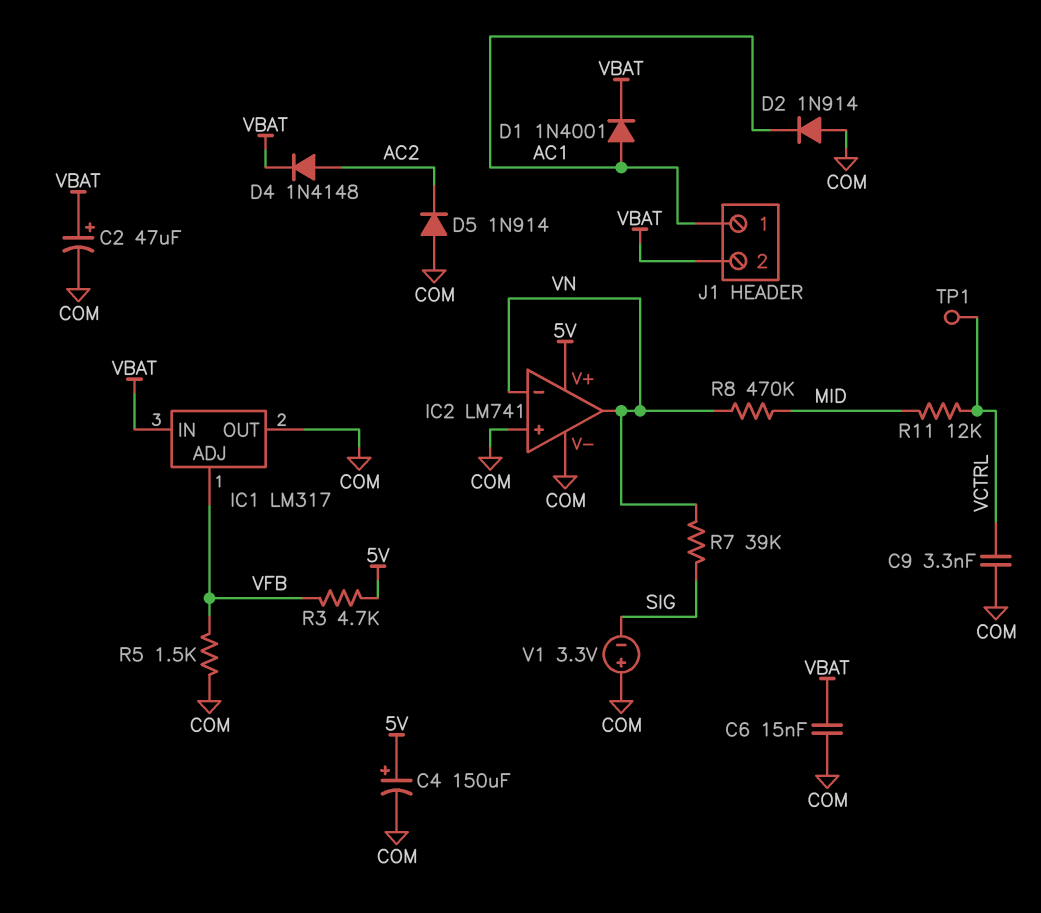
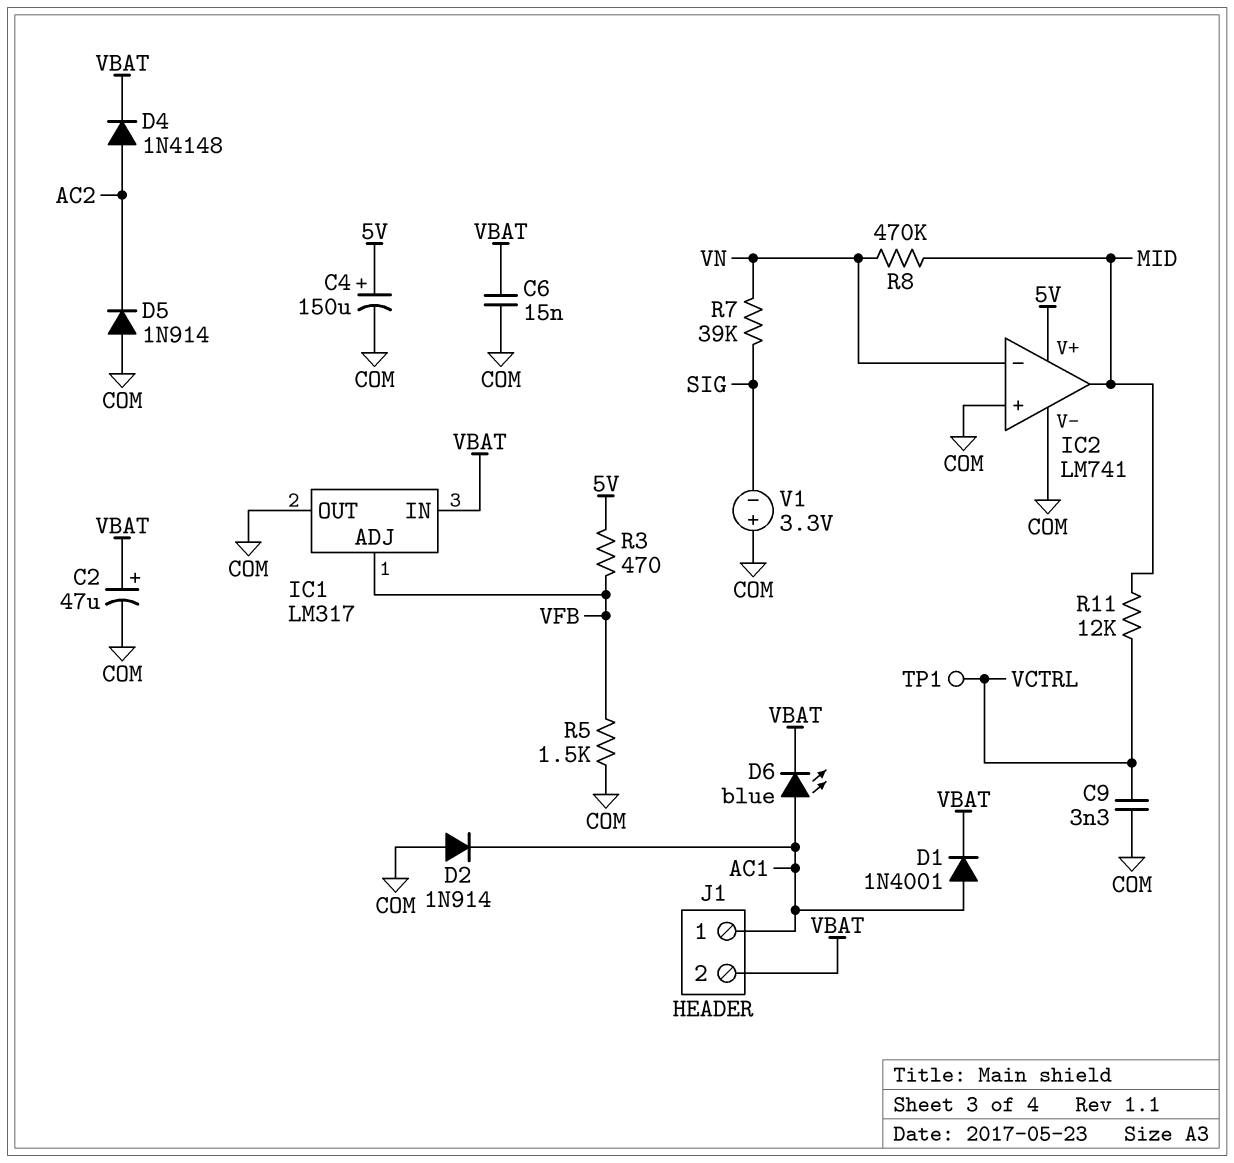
D6: none -> LED blue (A AC1, K VBAT)
IC2 pin out: VN -> MID
R3: 4.7k (5V, VFB) -> 470 (5V, VFB)

